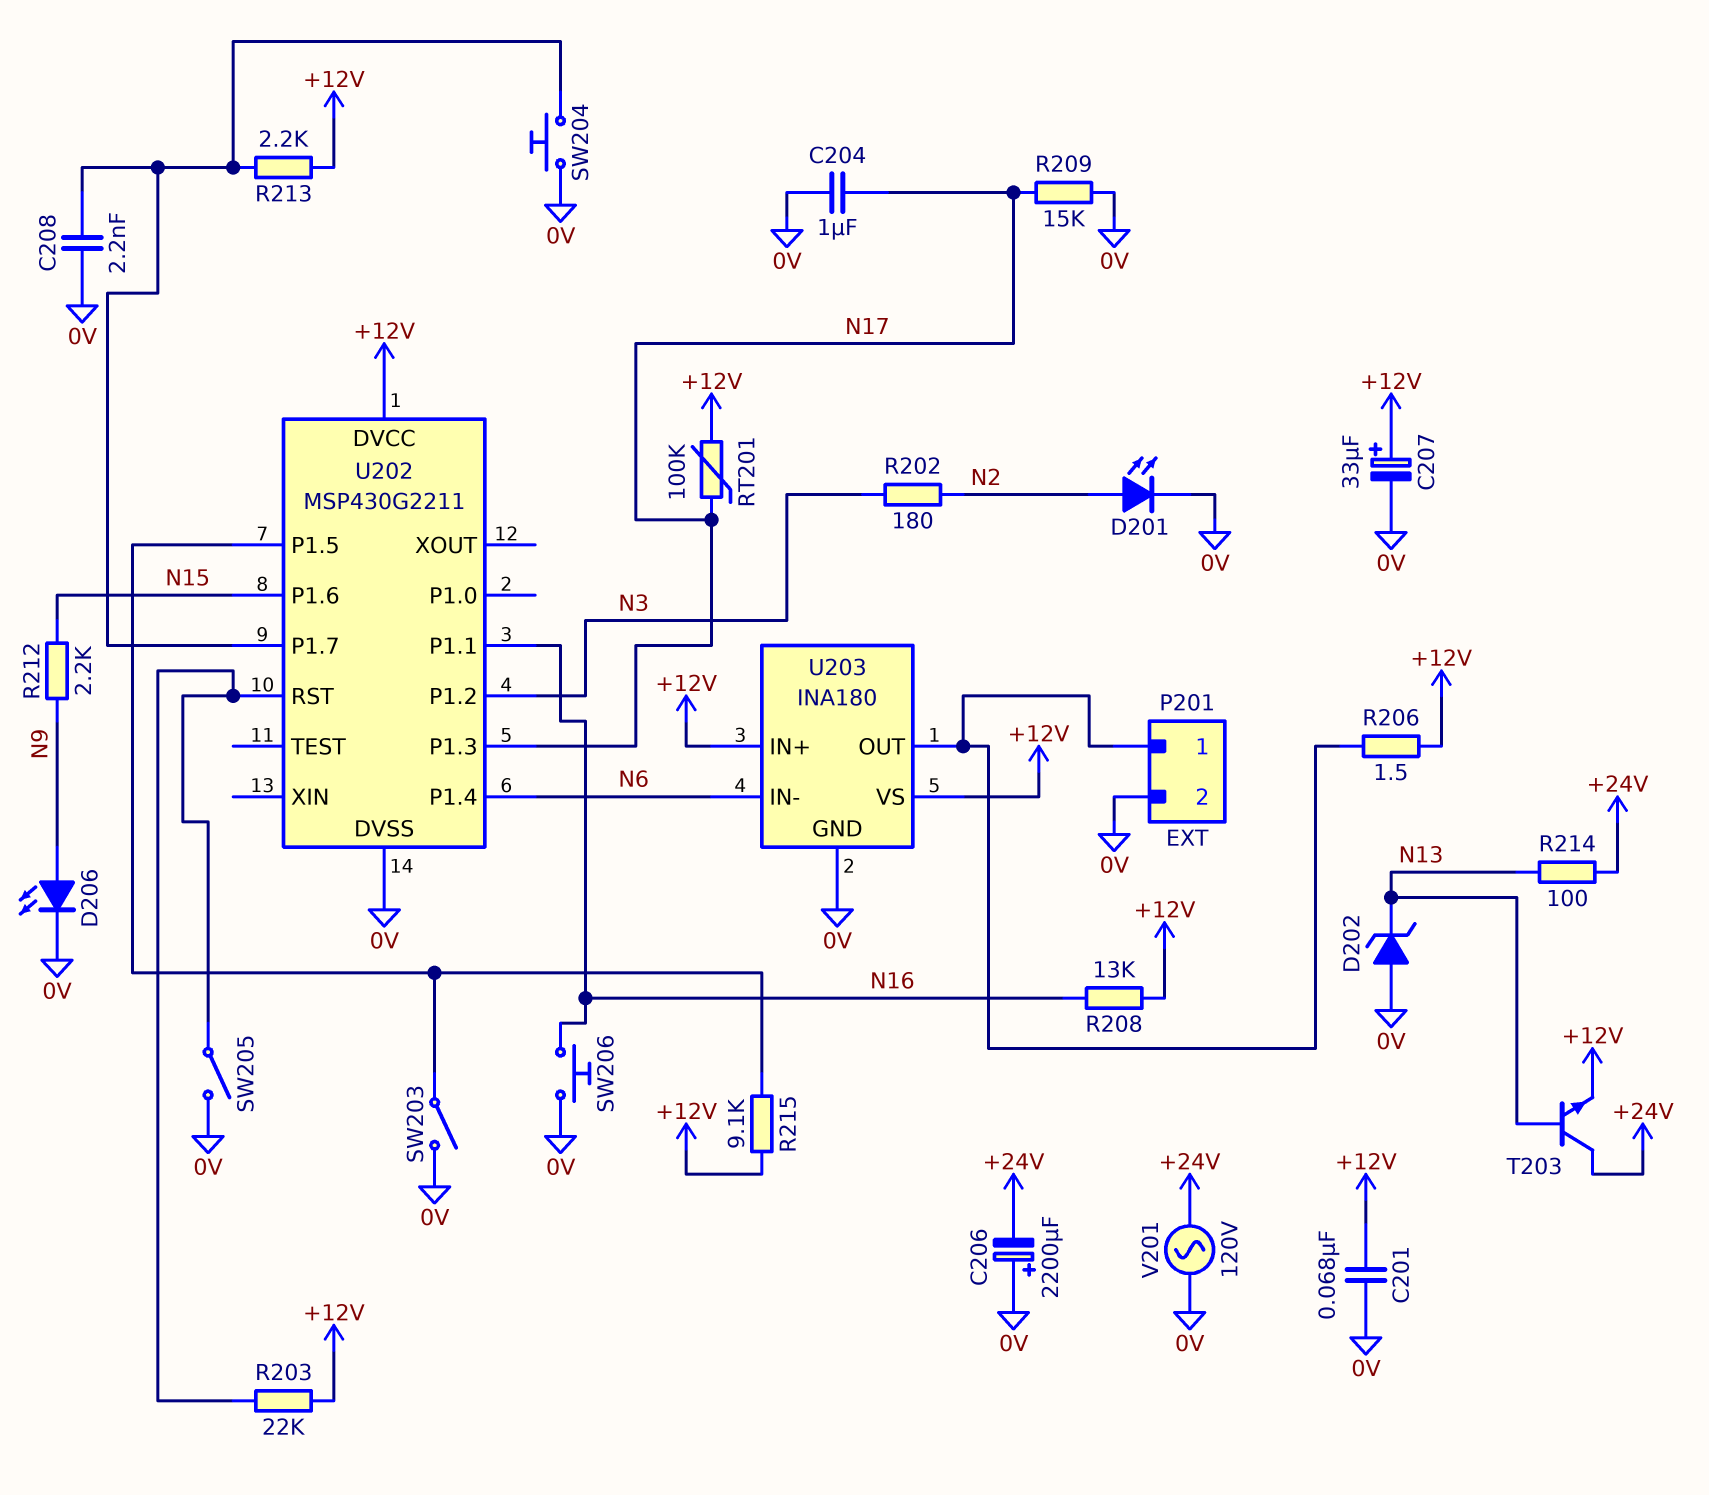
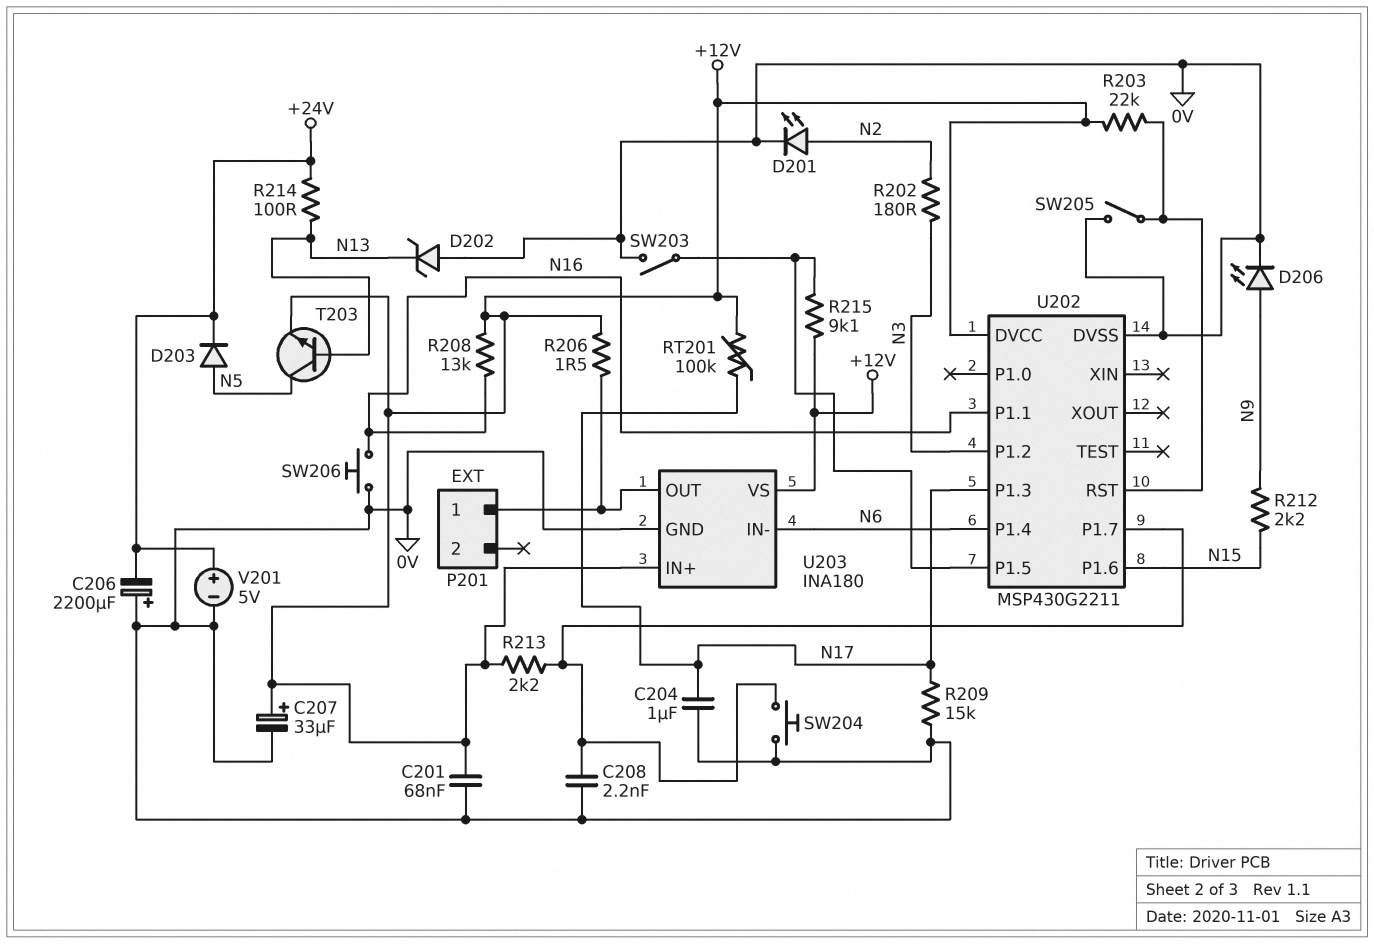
D203: none -> diode (A N5, K +24V)
P201 pin 2: 0V -> none
T203: NPN (B N13, C +24V, E +12V) -> NPN (B N13, C N5, E +12V)
V201: AC 120V (+24V, 0V) -> 5V (plus +24V, minus 0V)

